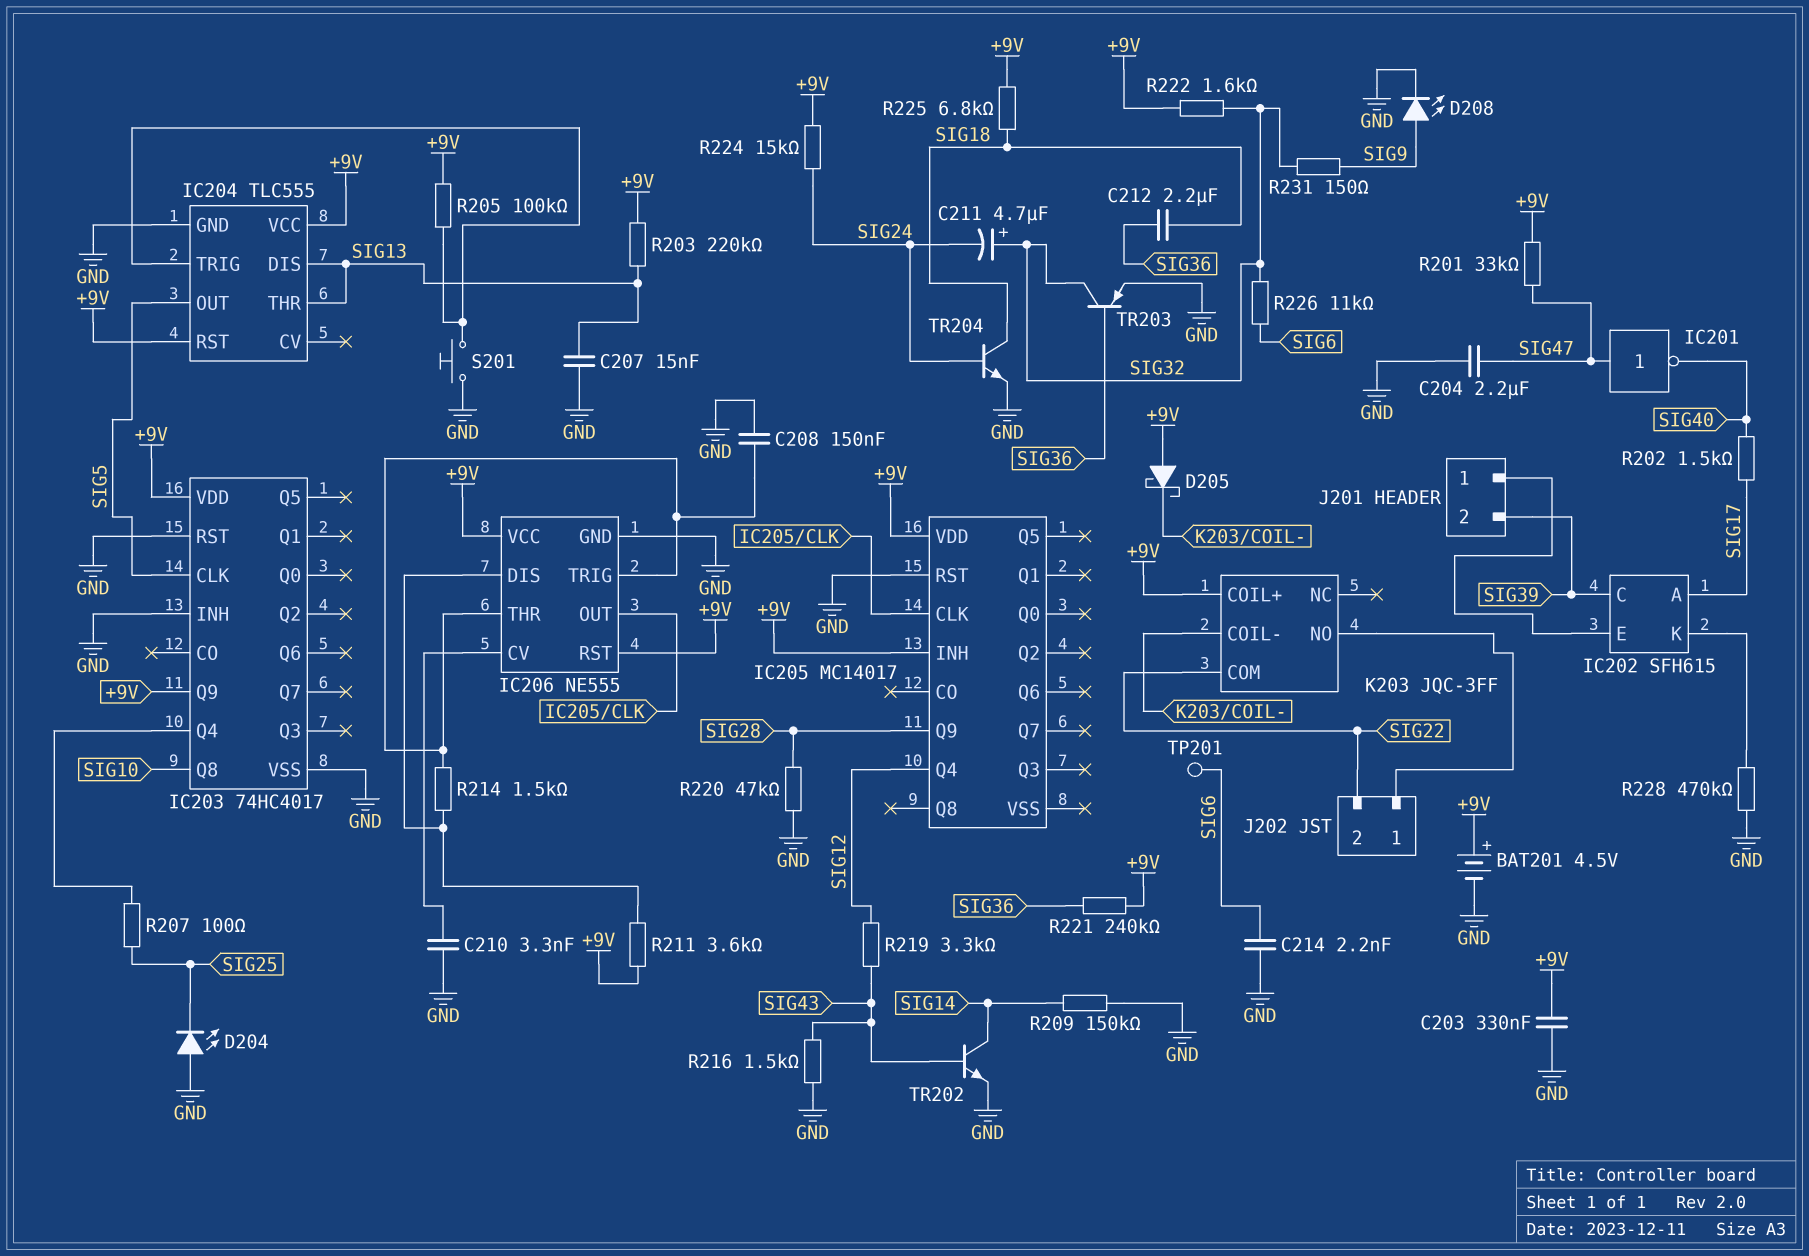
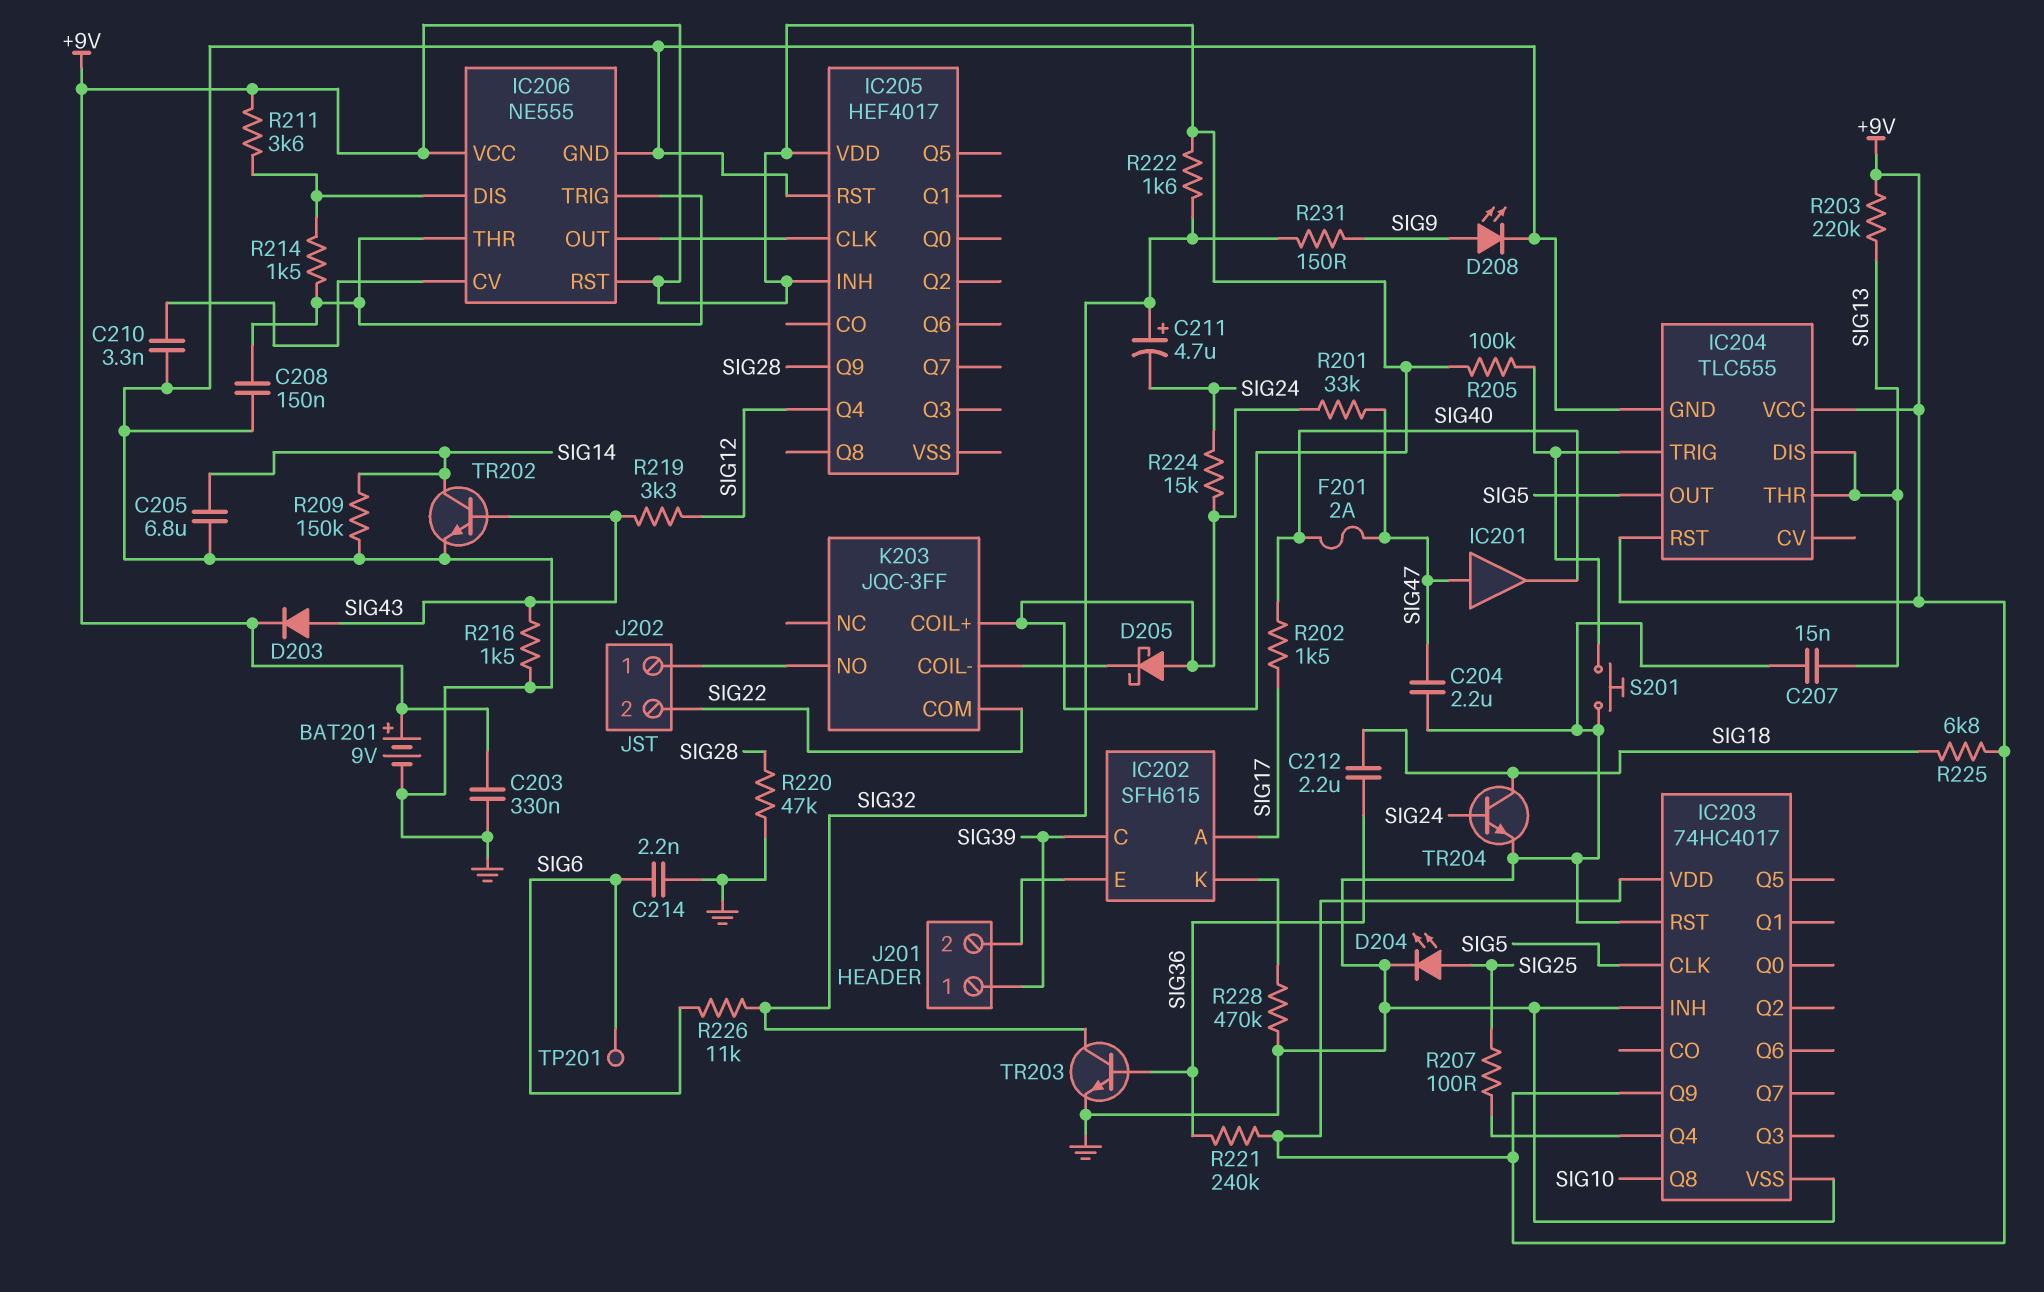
BAT201: 4.5V (plus +9V, minus GND) -> 9V (plus +9V, minus GND)
C205: none -> 6.8uF (GND, SIG14)
D203: none -> diode (A SIG43, K +9V)
D204: LED (A GND, K SIG25) -> LED (A SIG25, K GND)
F201: none -> 2A (SIG40, SIG47)
IC201: NOT (in SIG47, out SIG40) -> buffer (in SIG47, out SIG40)
IC205: MC14017 -> HEF4017
J201 pin 1: IC202/E -> SIG39
J201 pin 2: SIG39 -> IC202/E
TR203: PNP (B SIG36, C SIG32, E GND) -> NPN (B SIG36, C SIG32, E GND)

